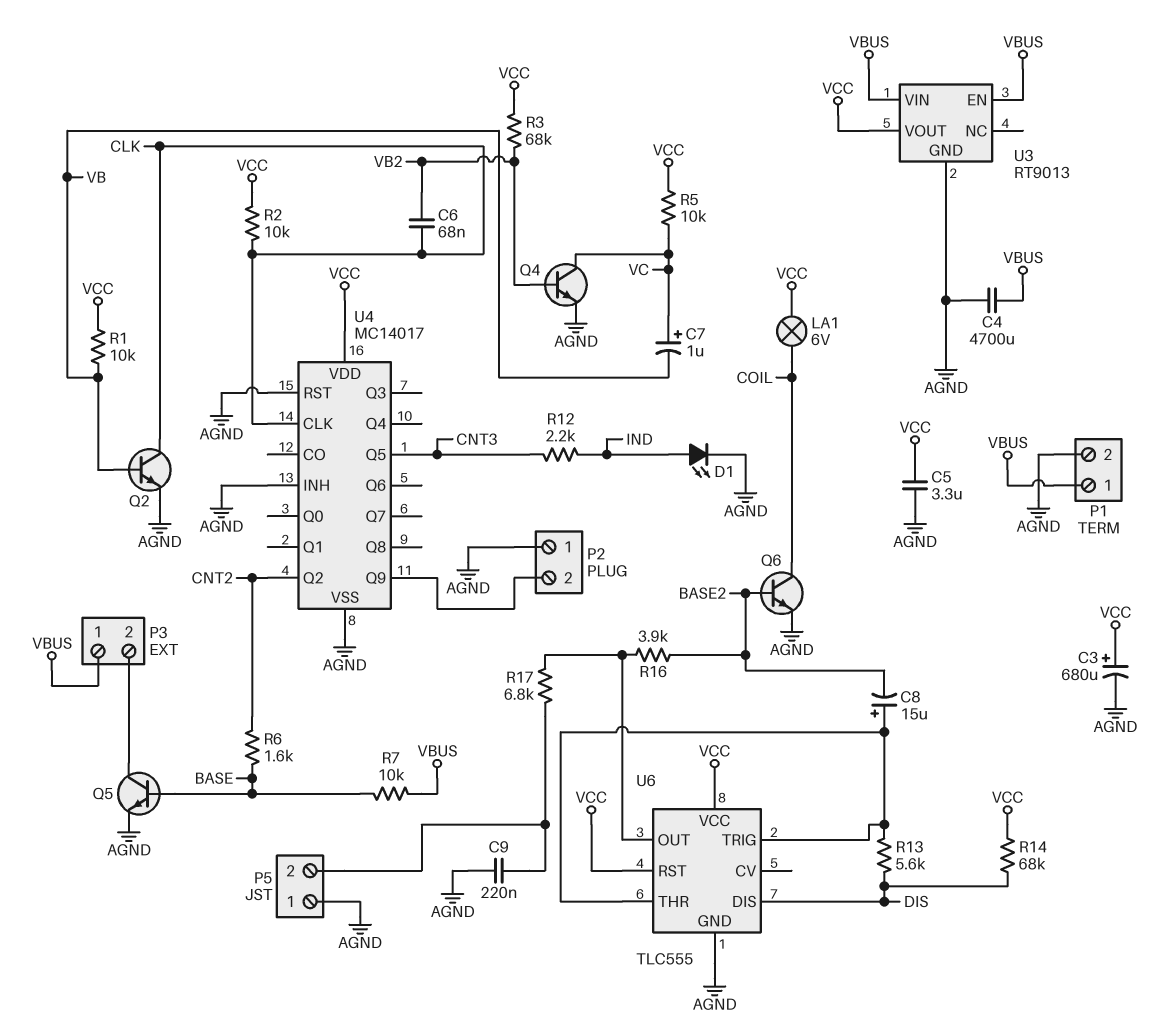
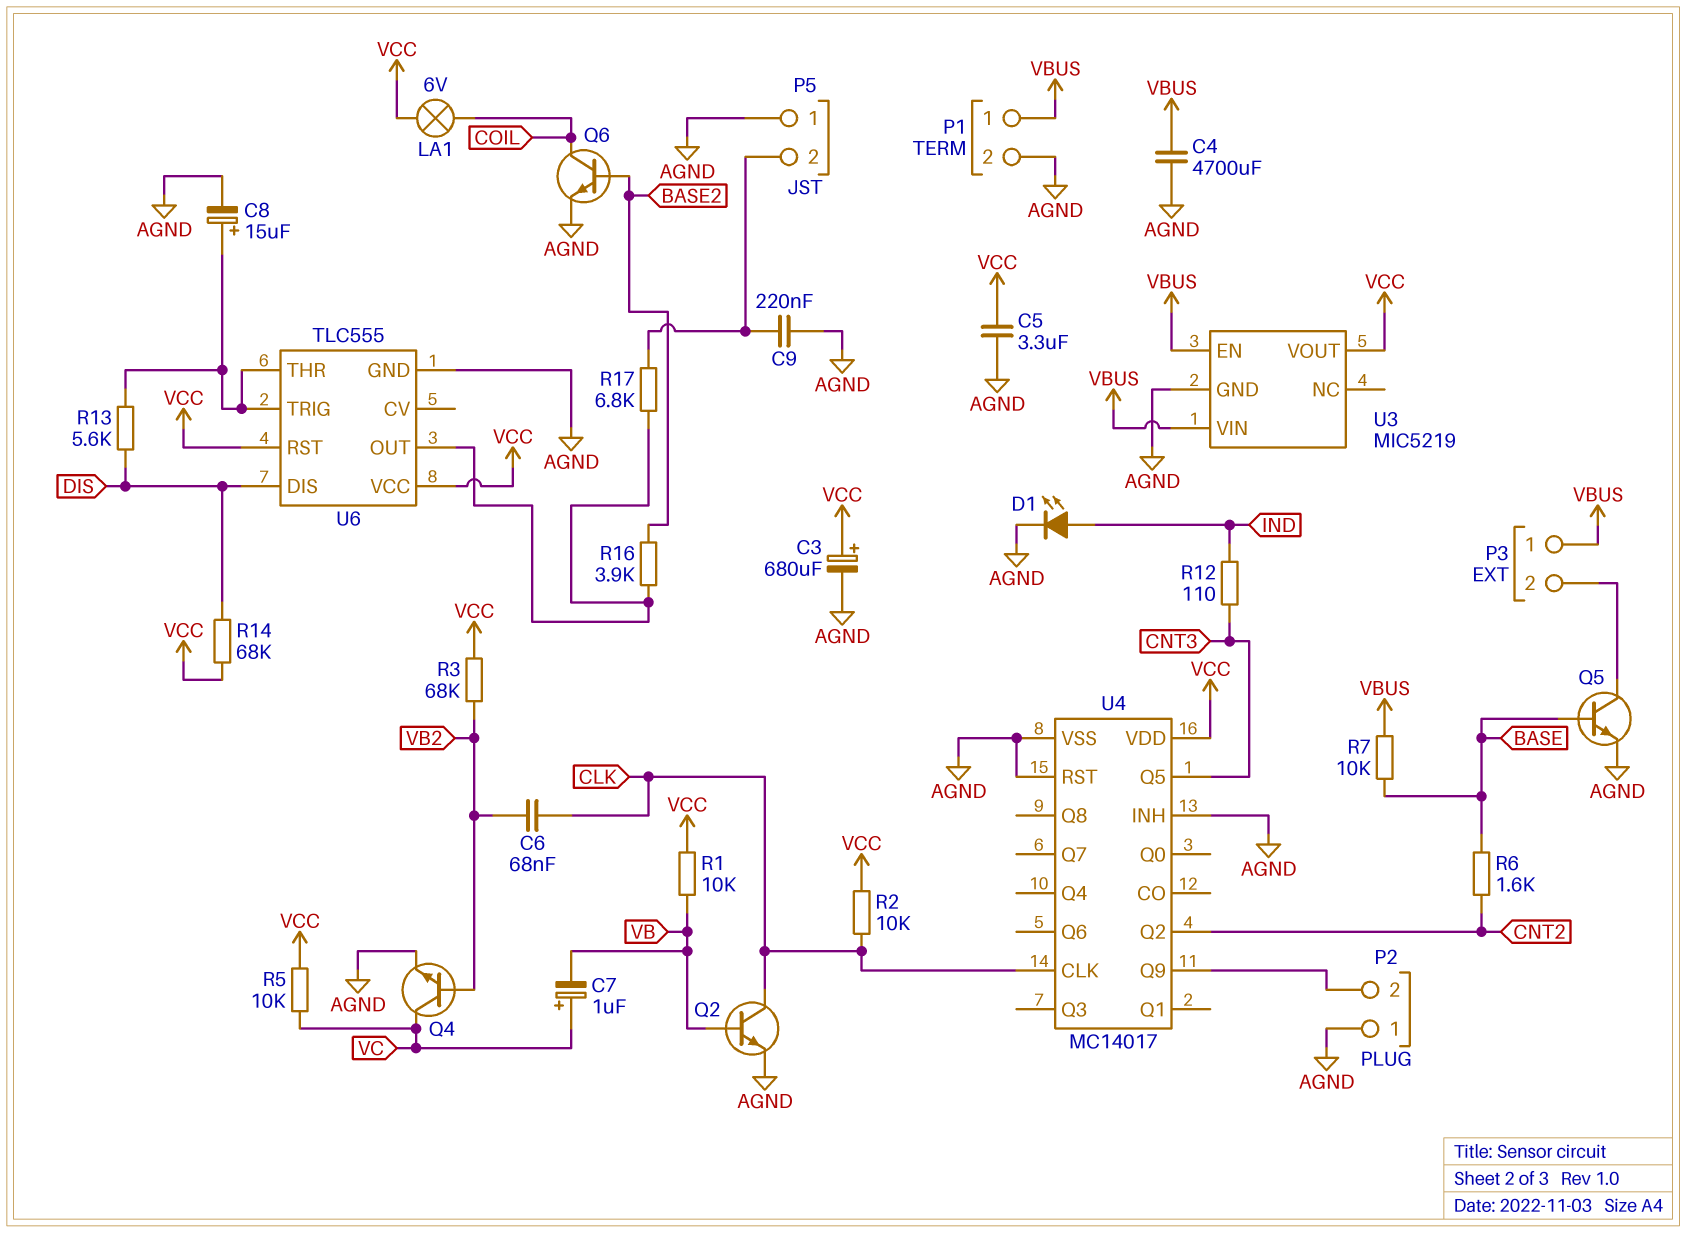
C8: 15uF (plus U6/THR, minus BASE2) -> 15uF (plus U6/THR, minus AGND)
R12: 2.2k (CNT3, IND) -> 110 (CNT3, IND)
U3: RT9013 -> MIC5219

